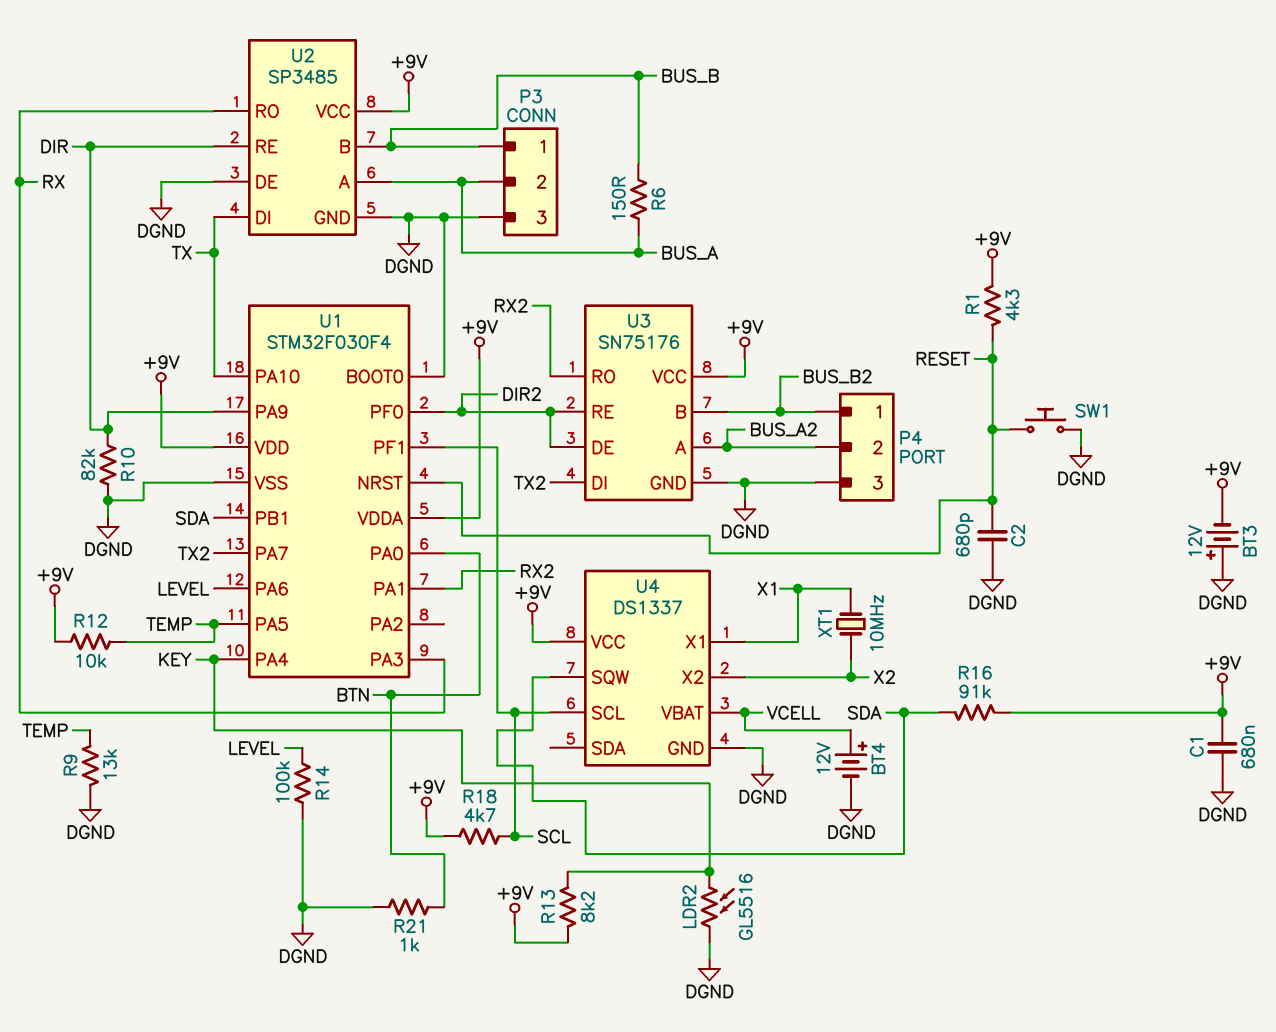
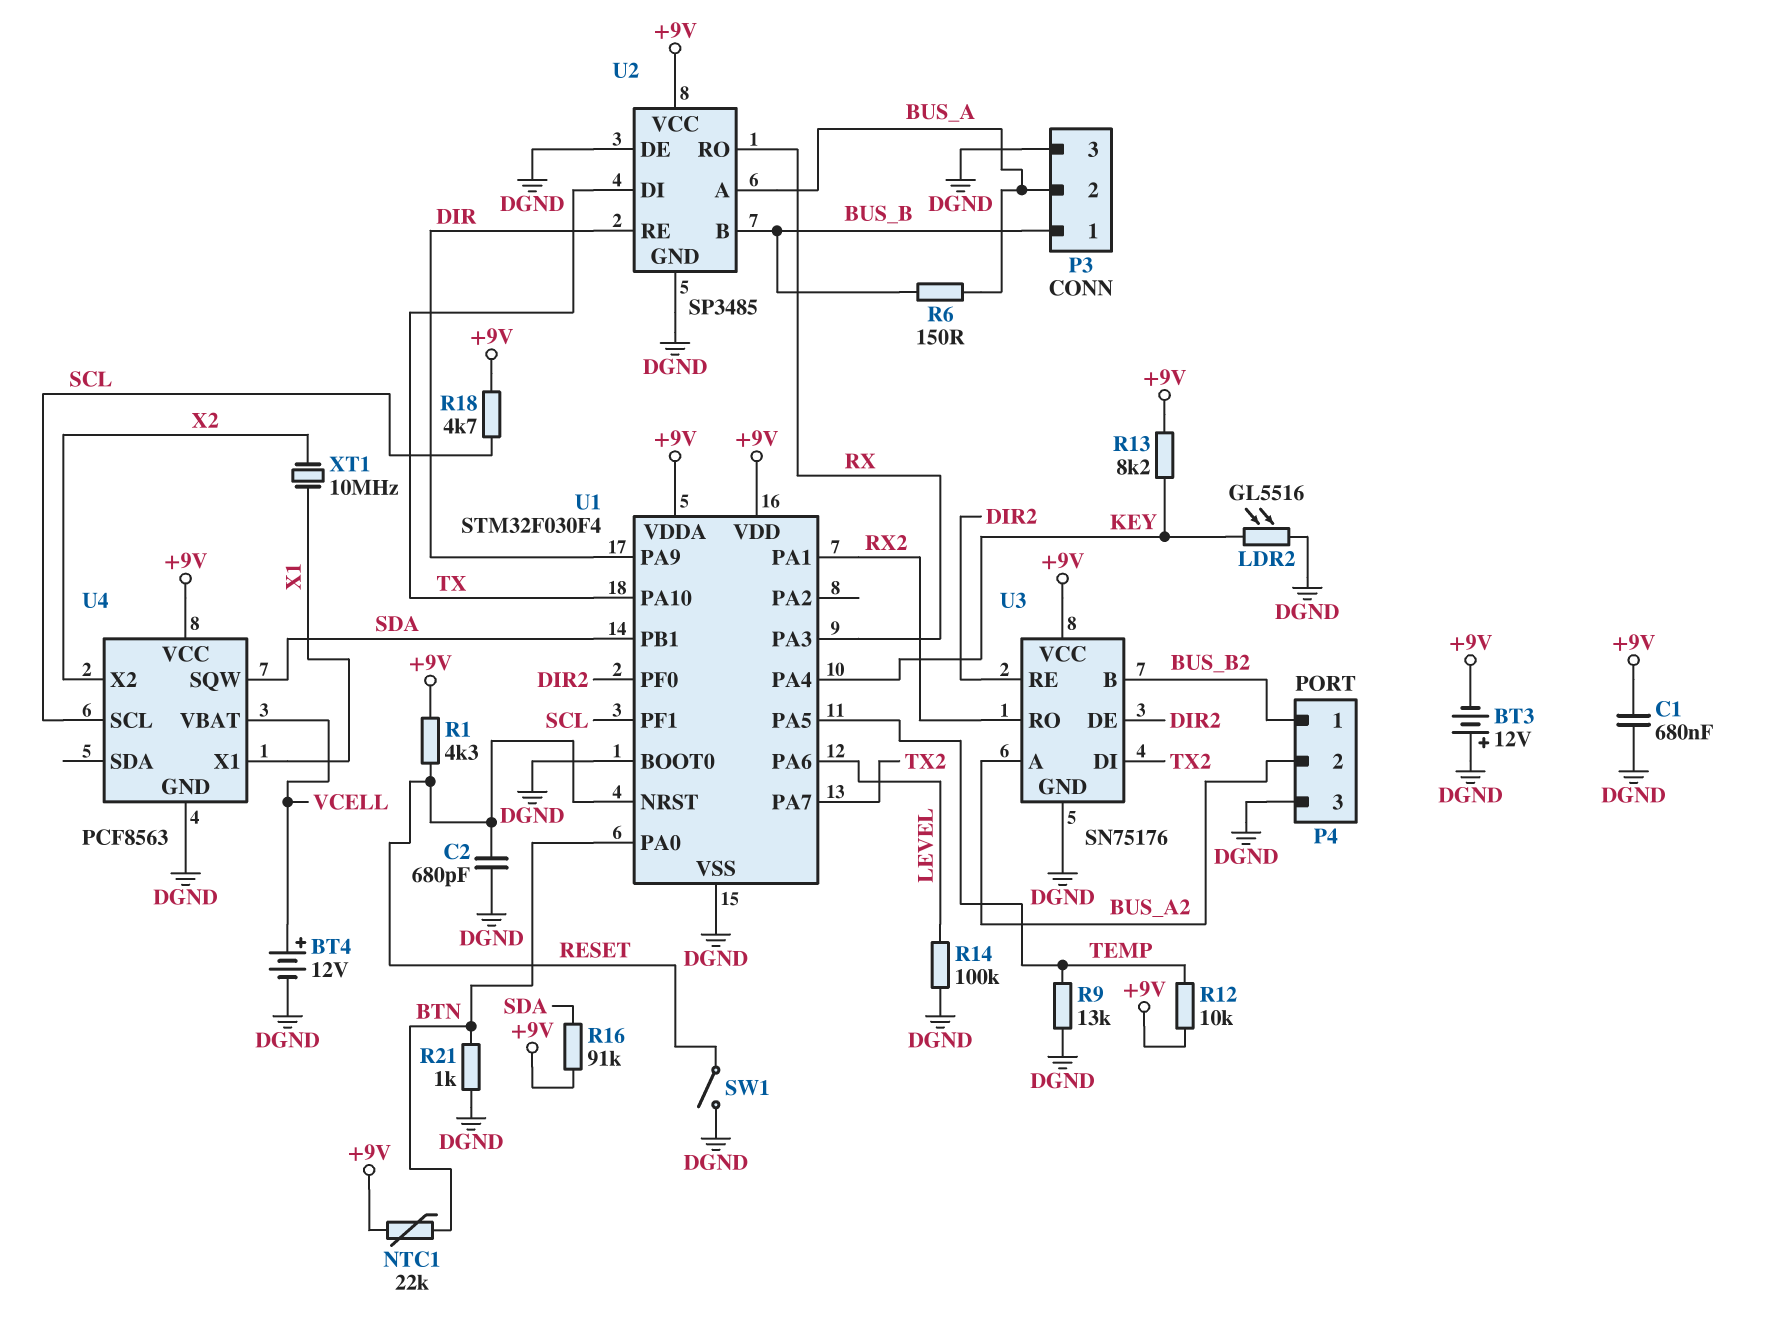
NTC1: none -> 22k (+9V, BTN)
R10: 82k (DGND, DIR) -> none
SW1: button (DGND, RESET) -> switch (DGND, RESET)
U4: DS1337 -> PCF8563

